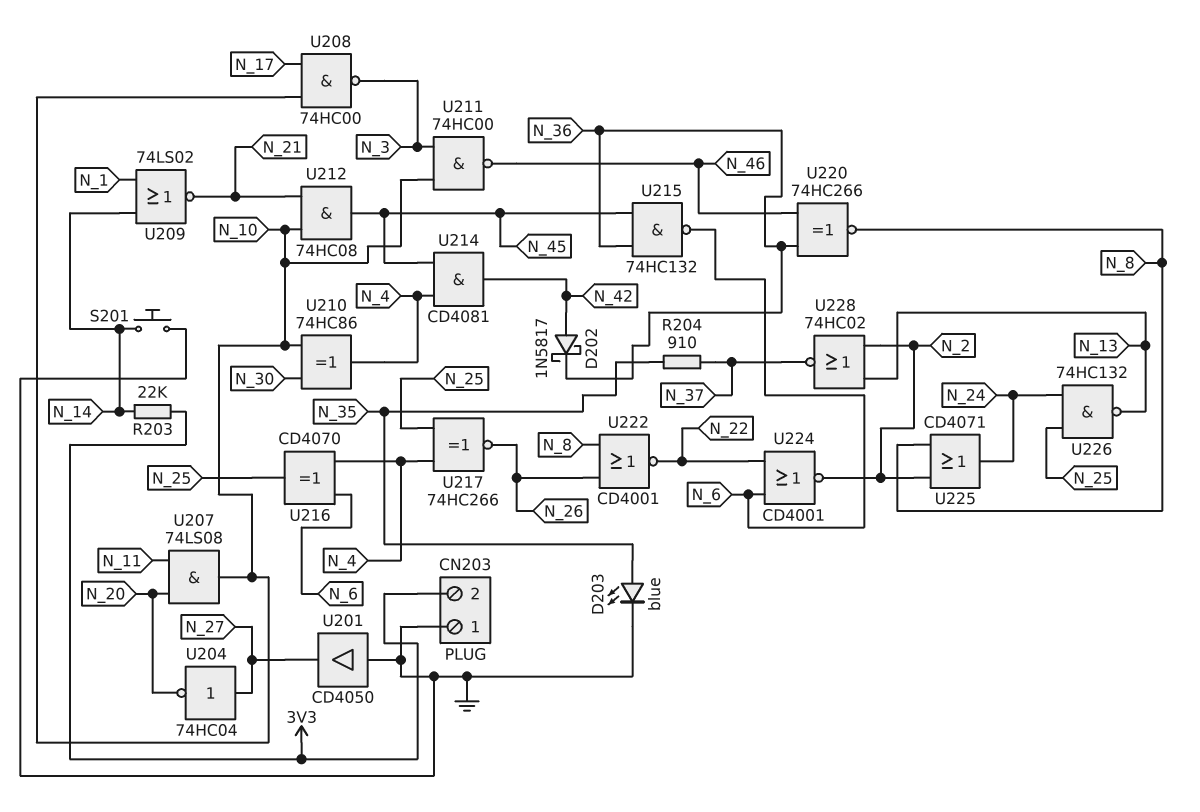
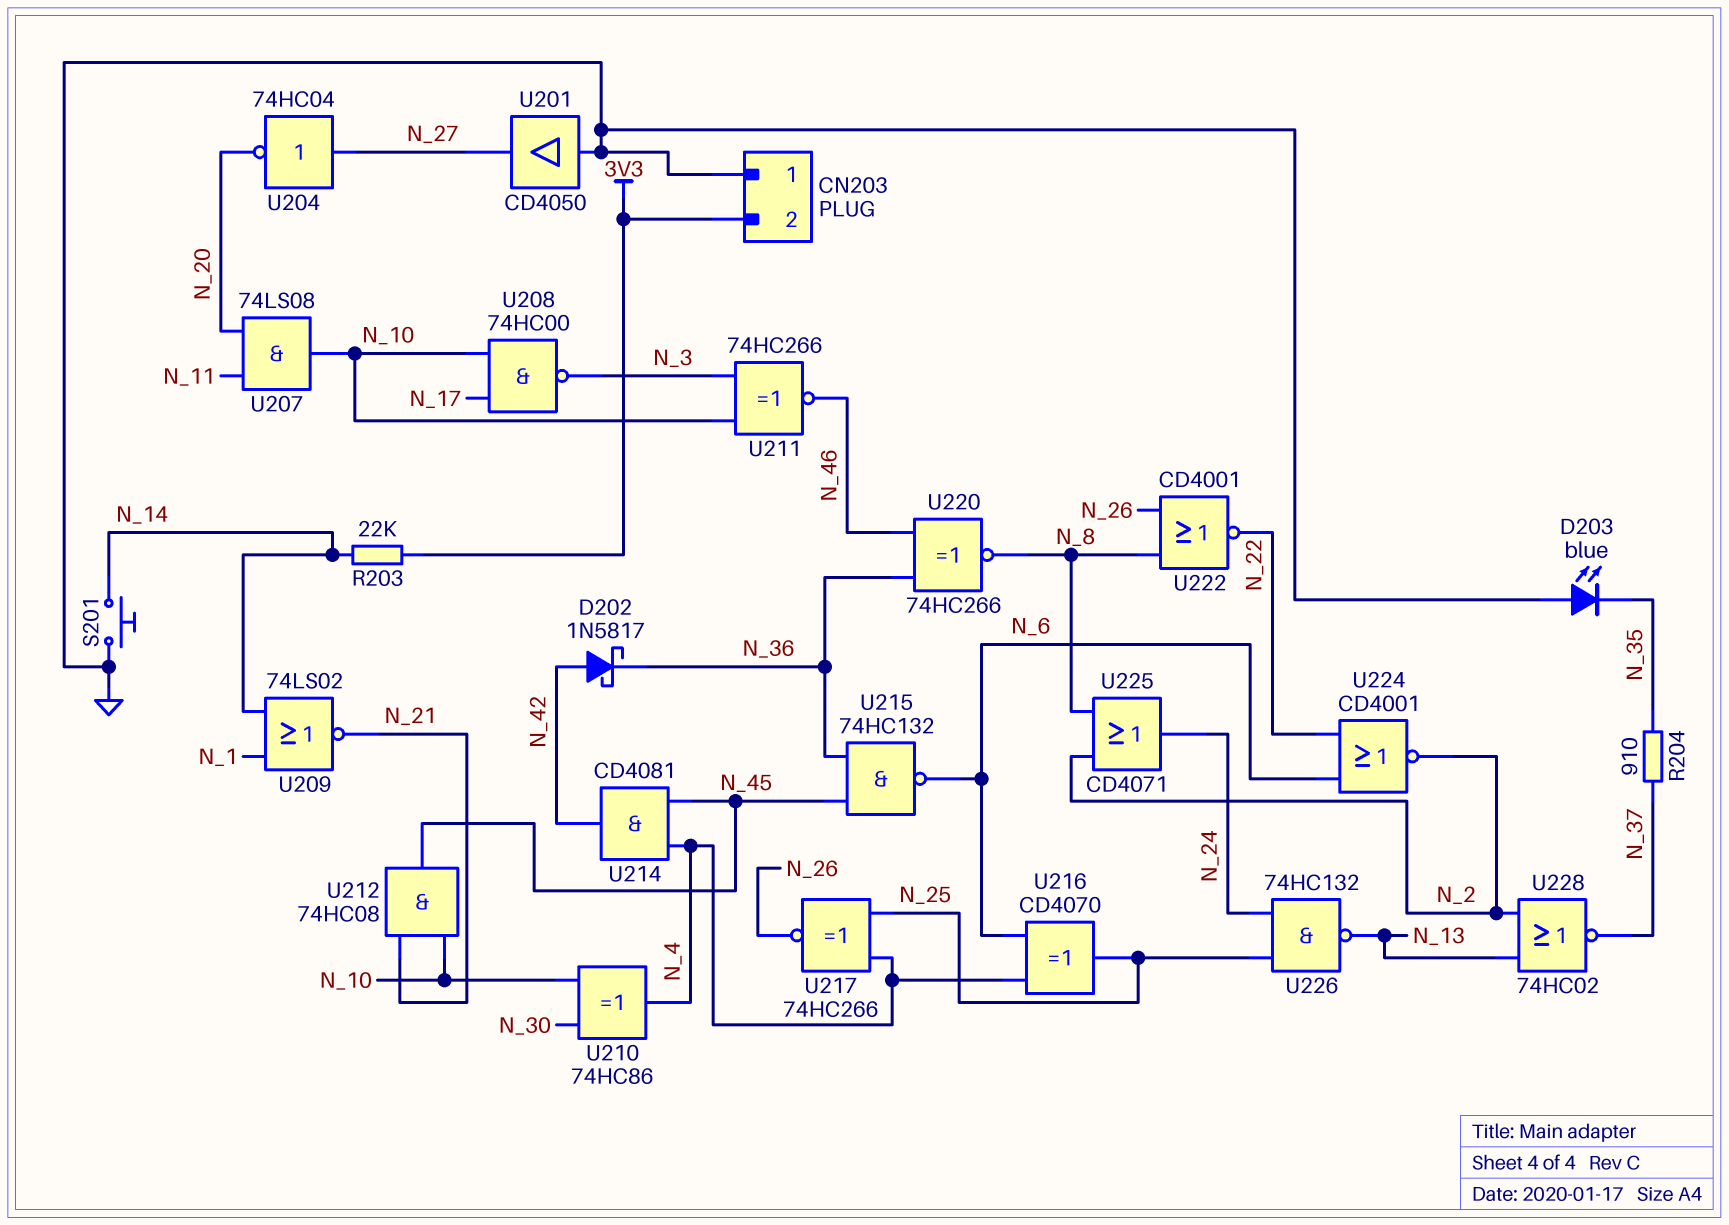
D203: LED blue (A N_35, K GND) -> LED blue (A GND, K N_35)
U211: NAND 74HC00 (in N_3, in N_10, out N_46) -> XNOR 74HC266 (in N_3, in N_10, out N_46)

